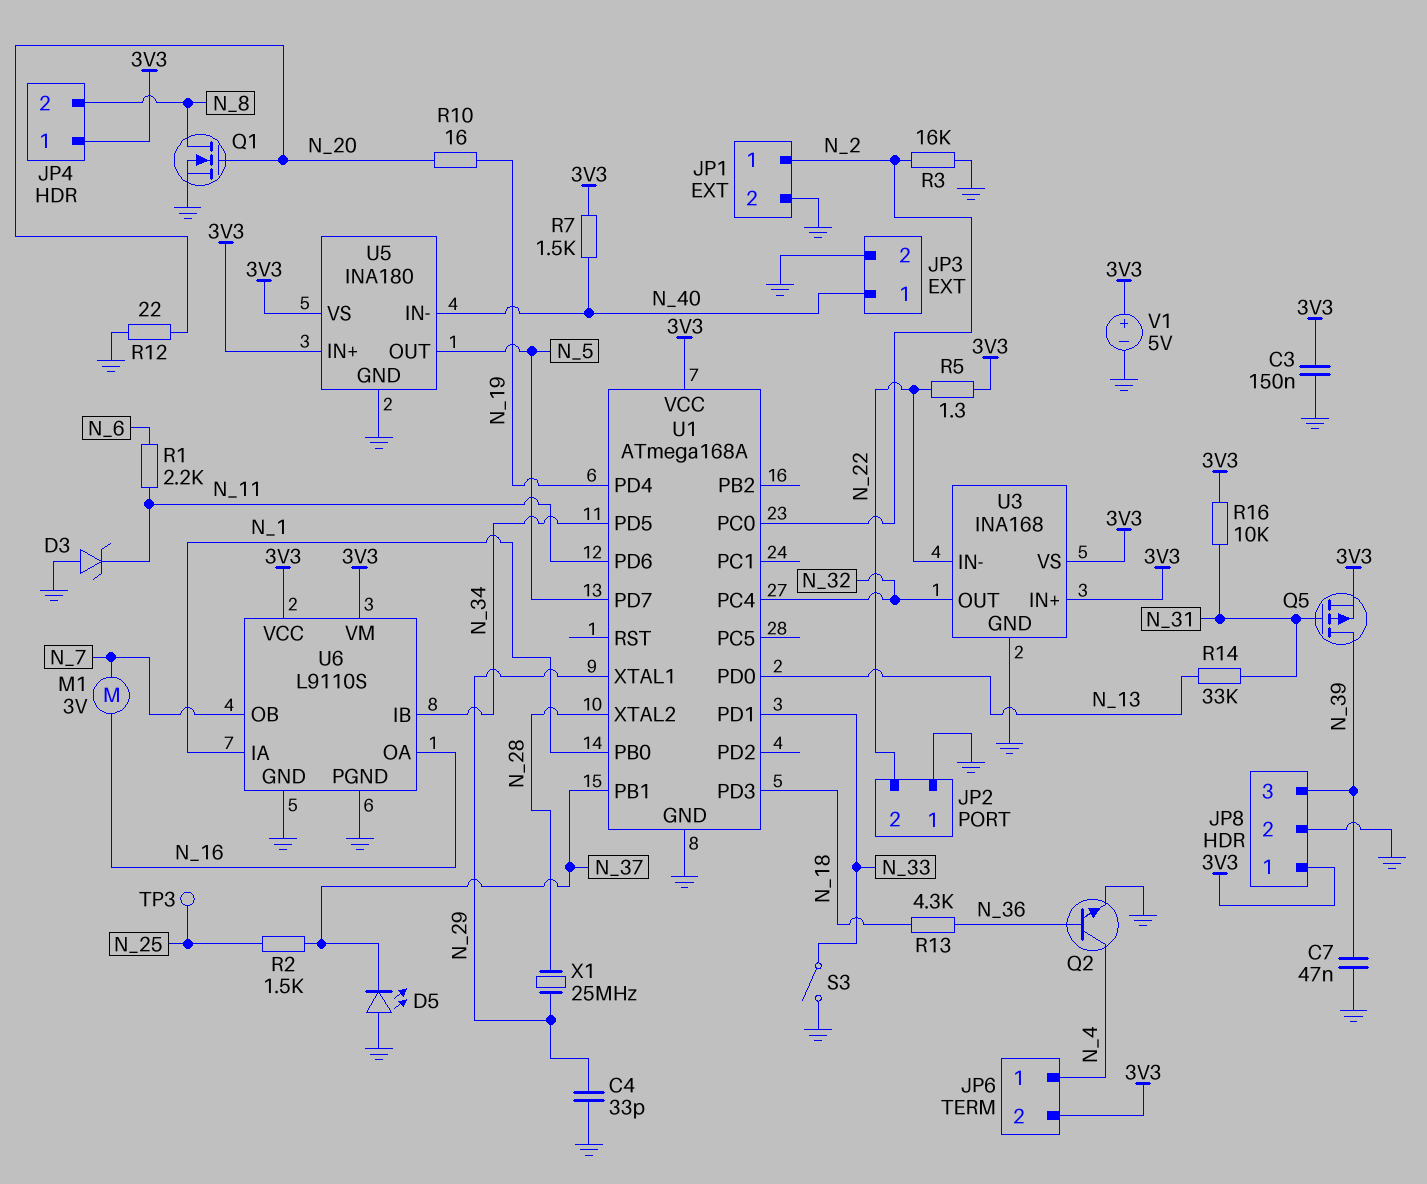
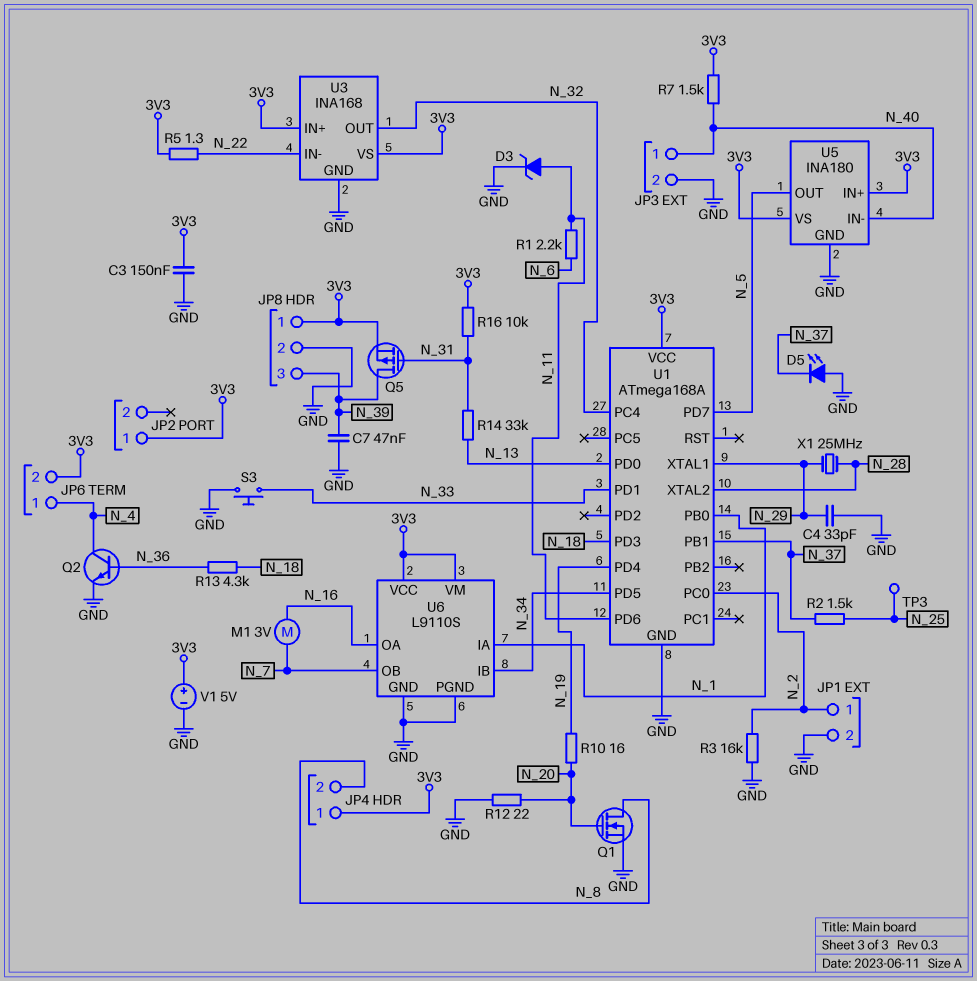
D3: zener (A GND, K N_11) -> zener (A N_11, K GND)
JP2 pin 1: GND -> 3V3
JP2 pin 2: N_22 -> none
S3: switch (GND, N_33) -> button (GND, N_33)

